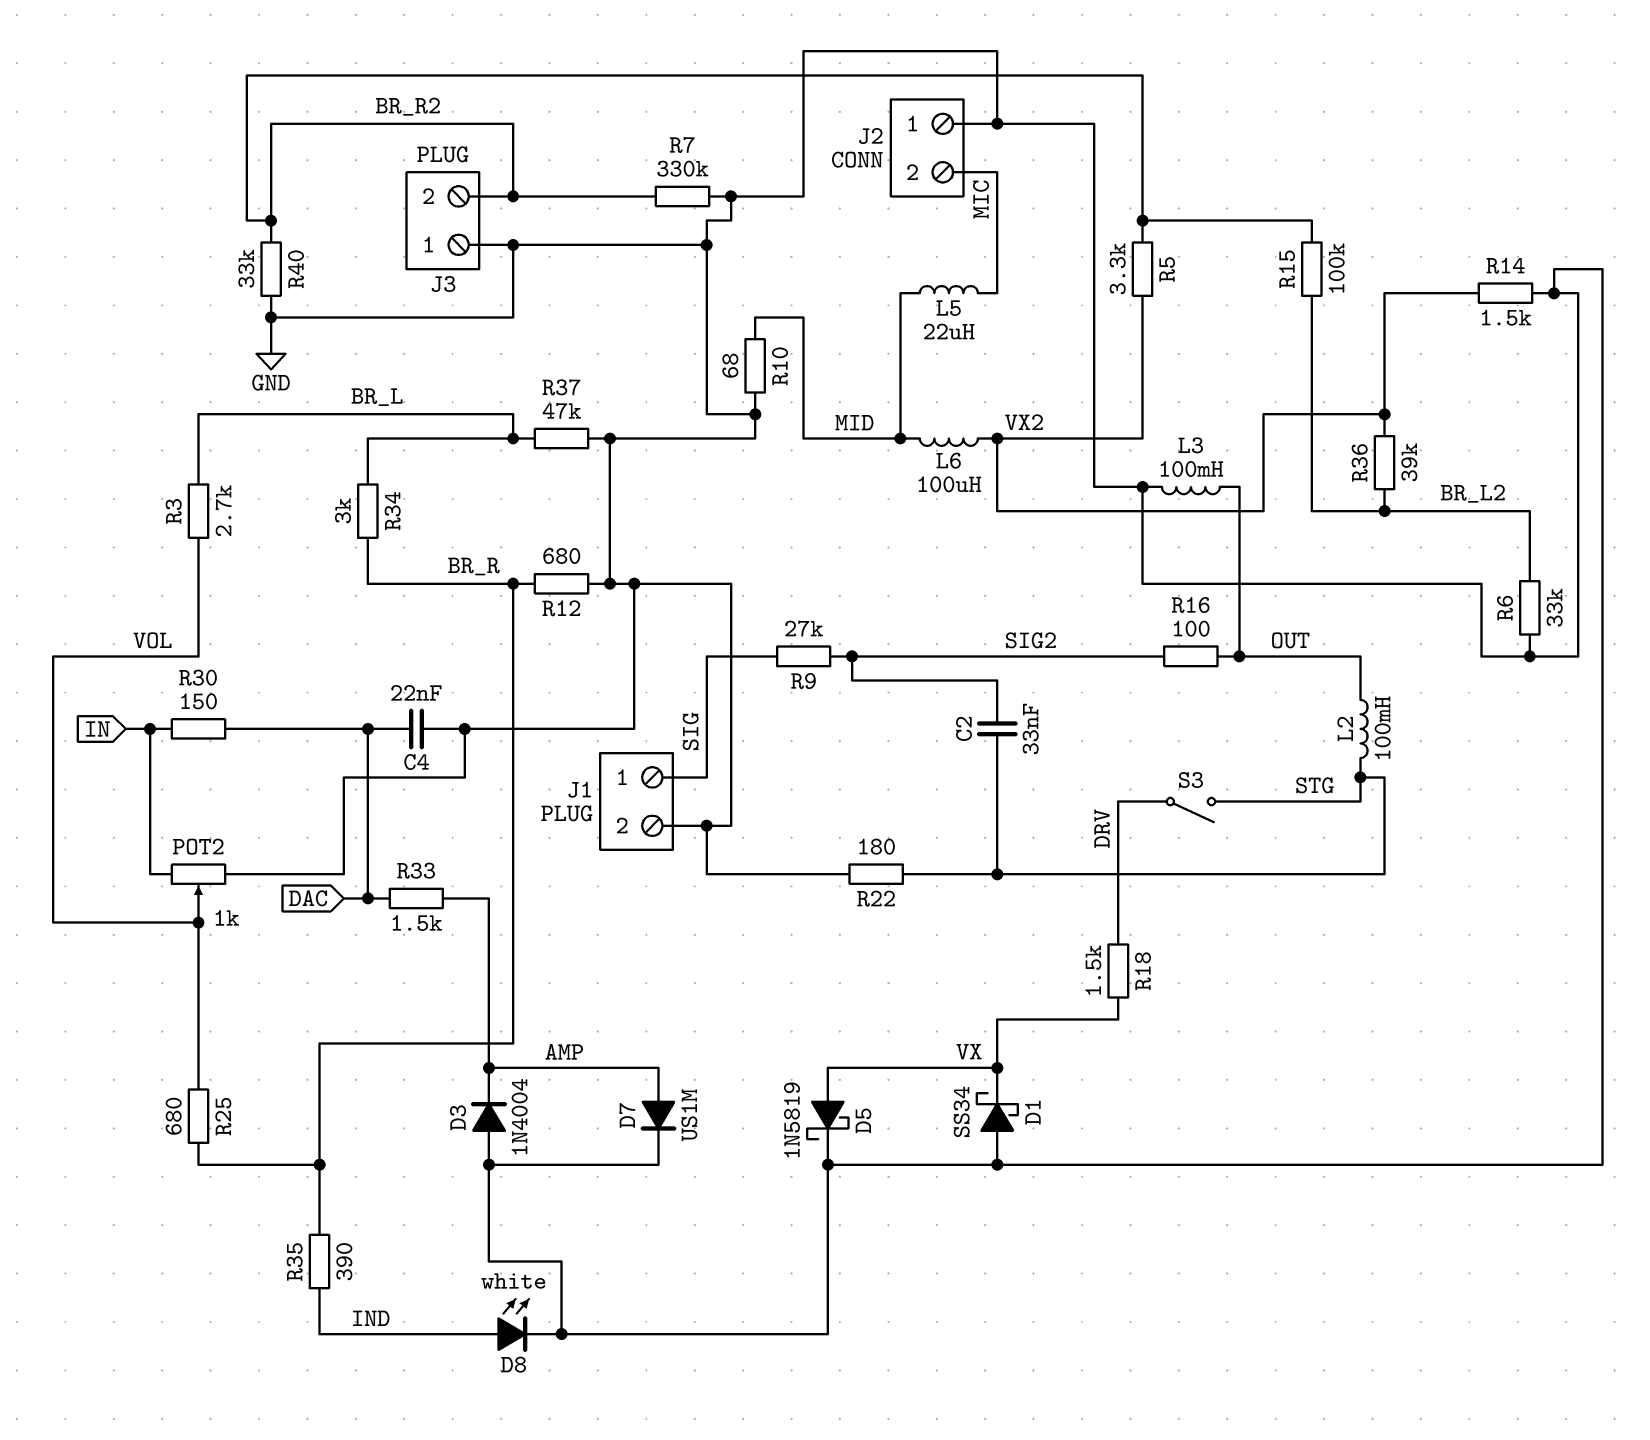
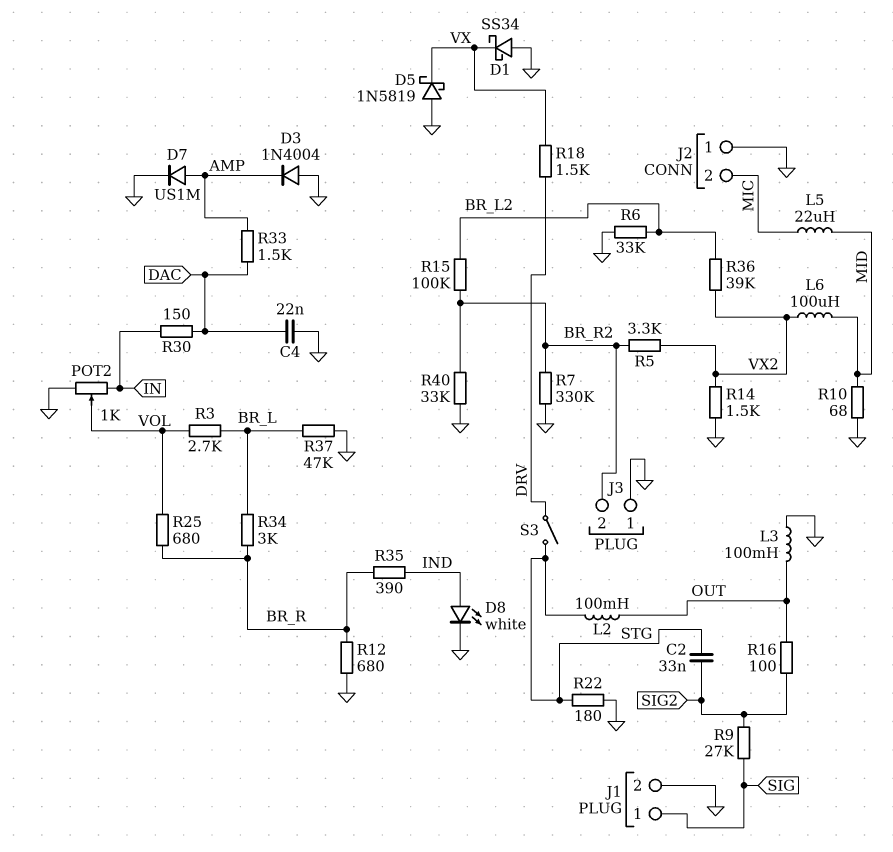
D5: schottky 1N5819 (A VX, K GND) -> schottky 1N5819 (A GND, K VX)

